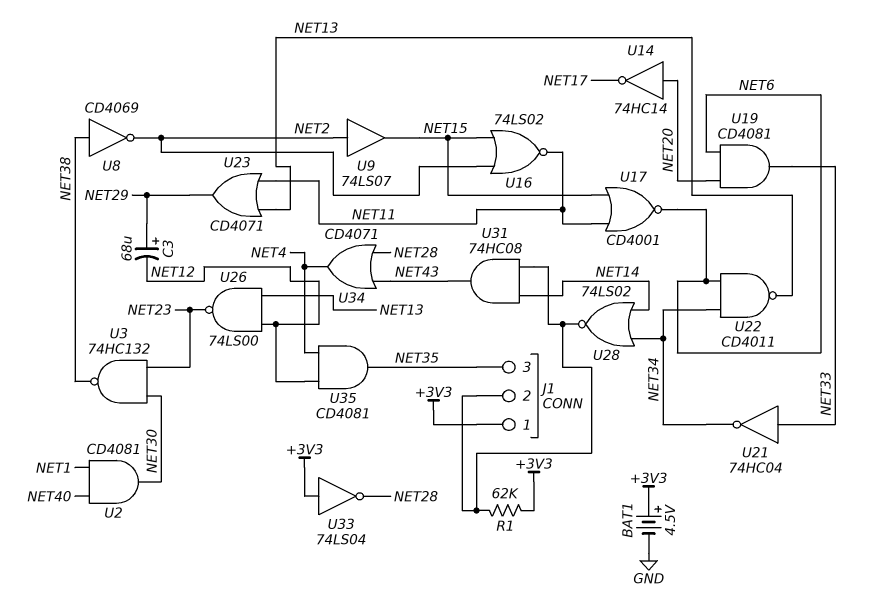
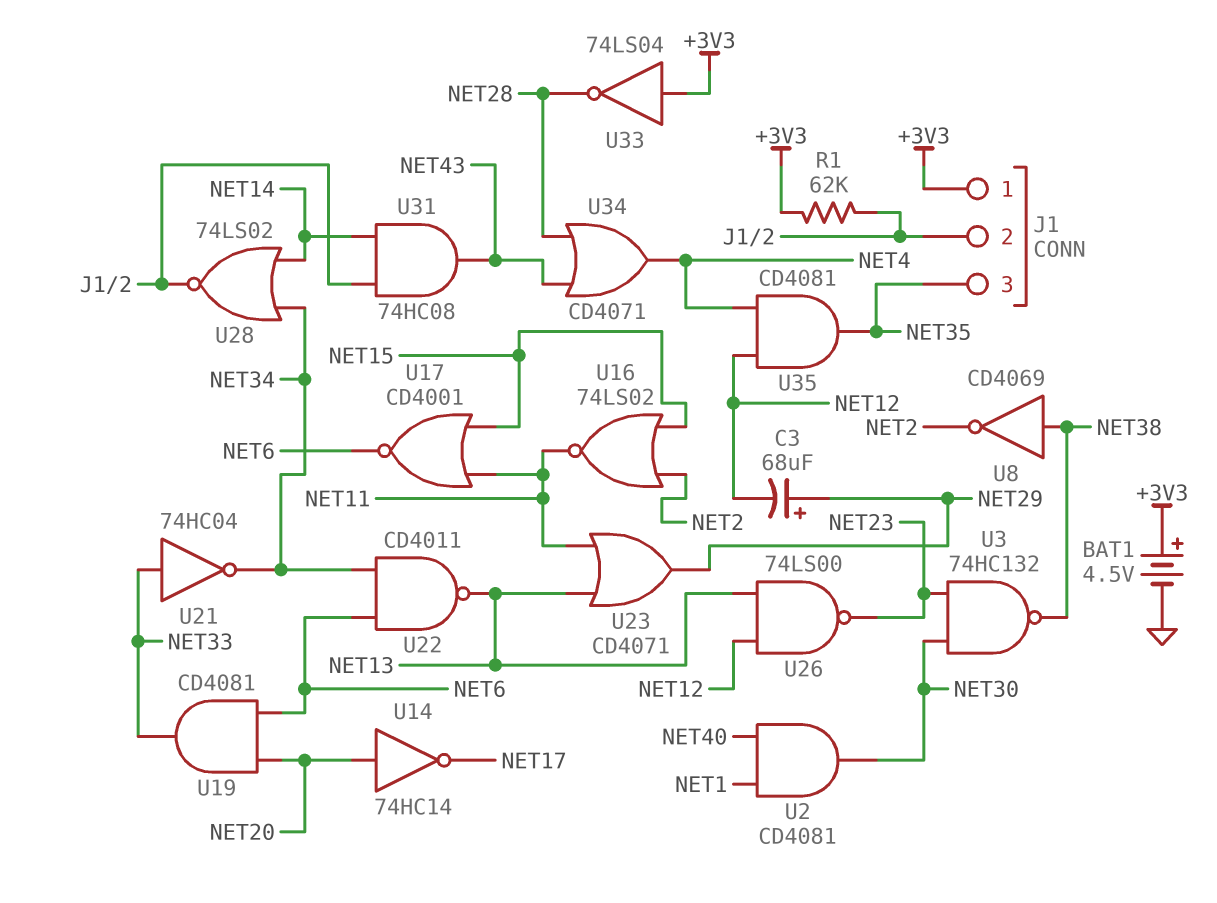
U9: buffer 74LS07 (in NET2, out NET15) -> none

